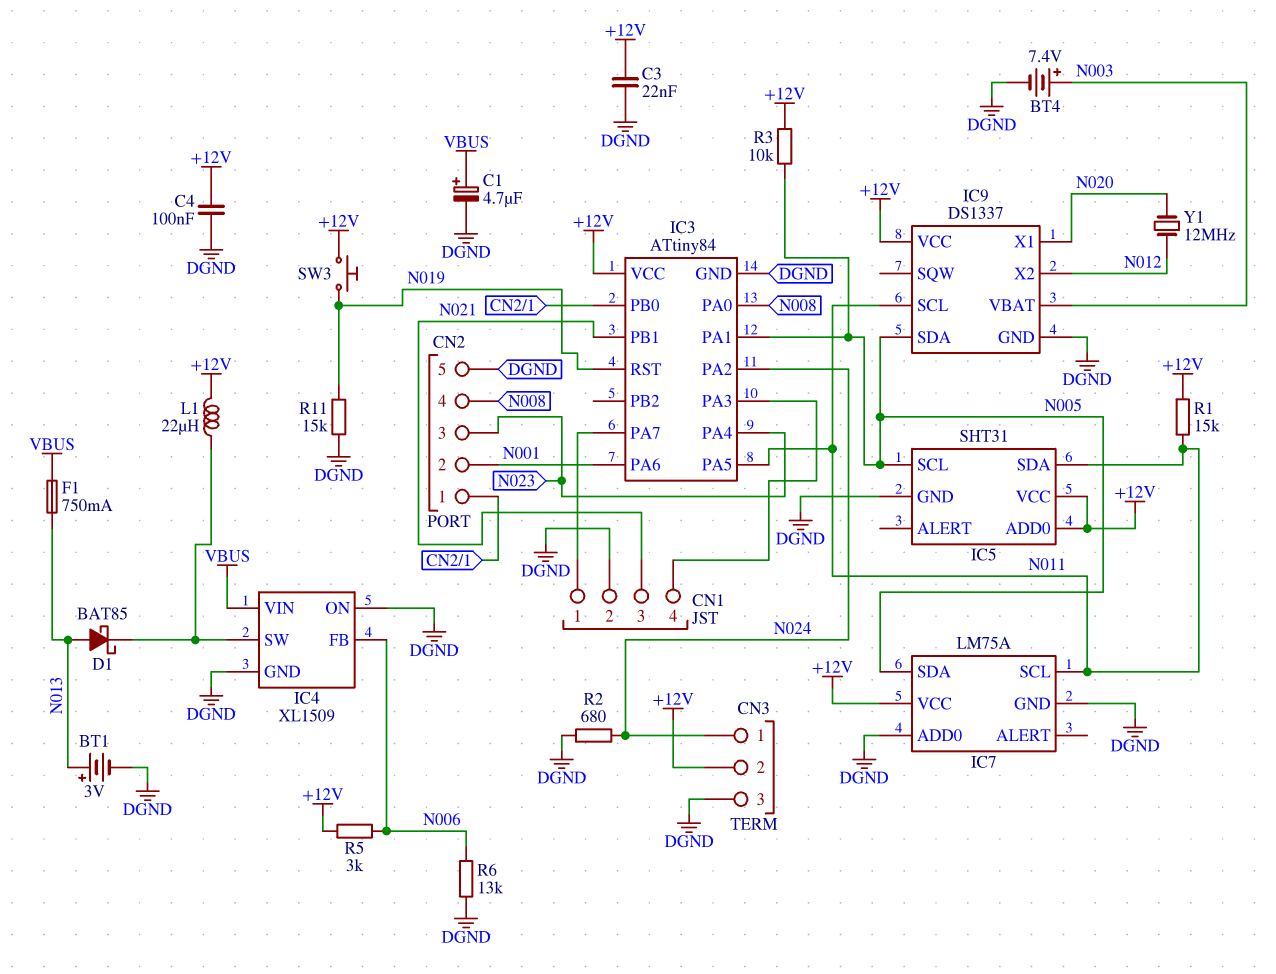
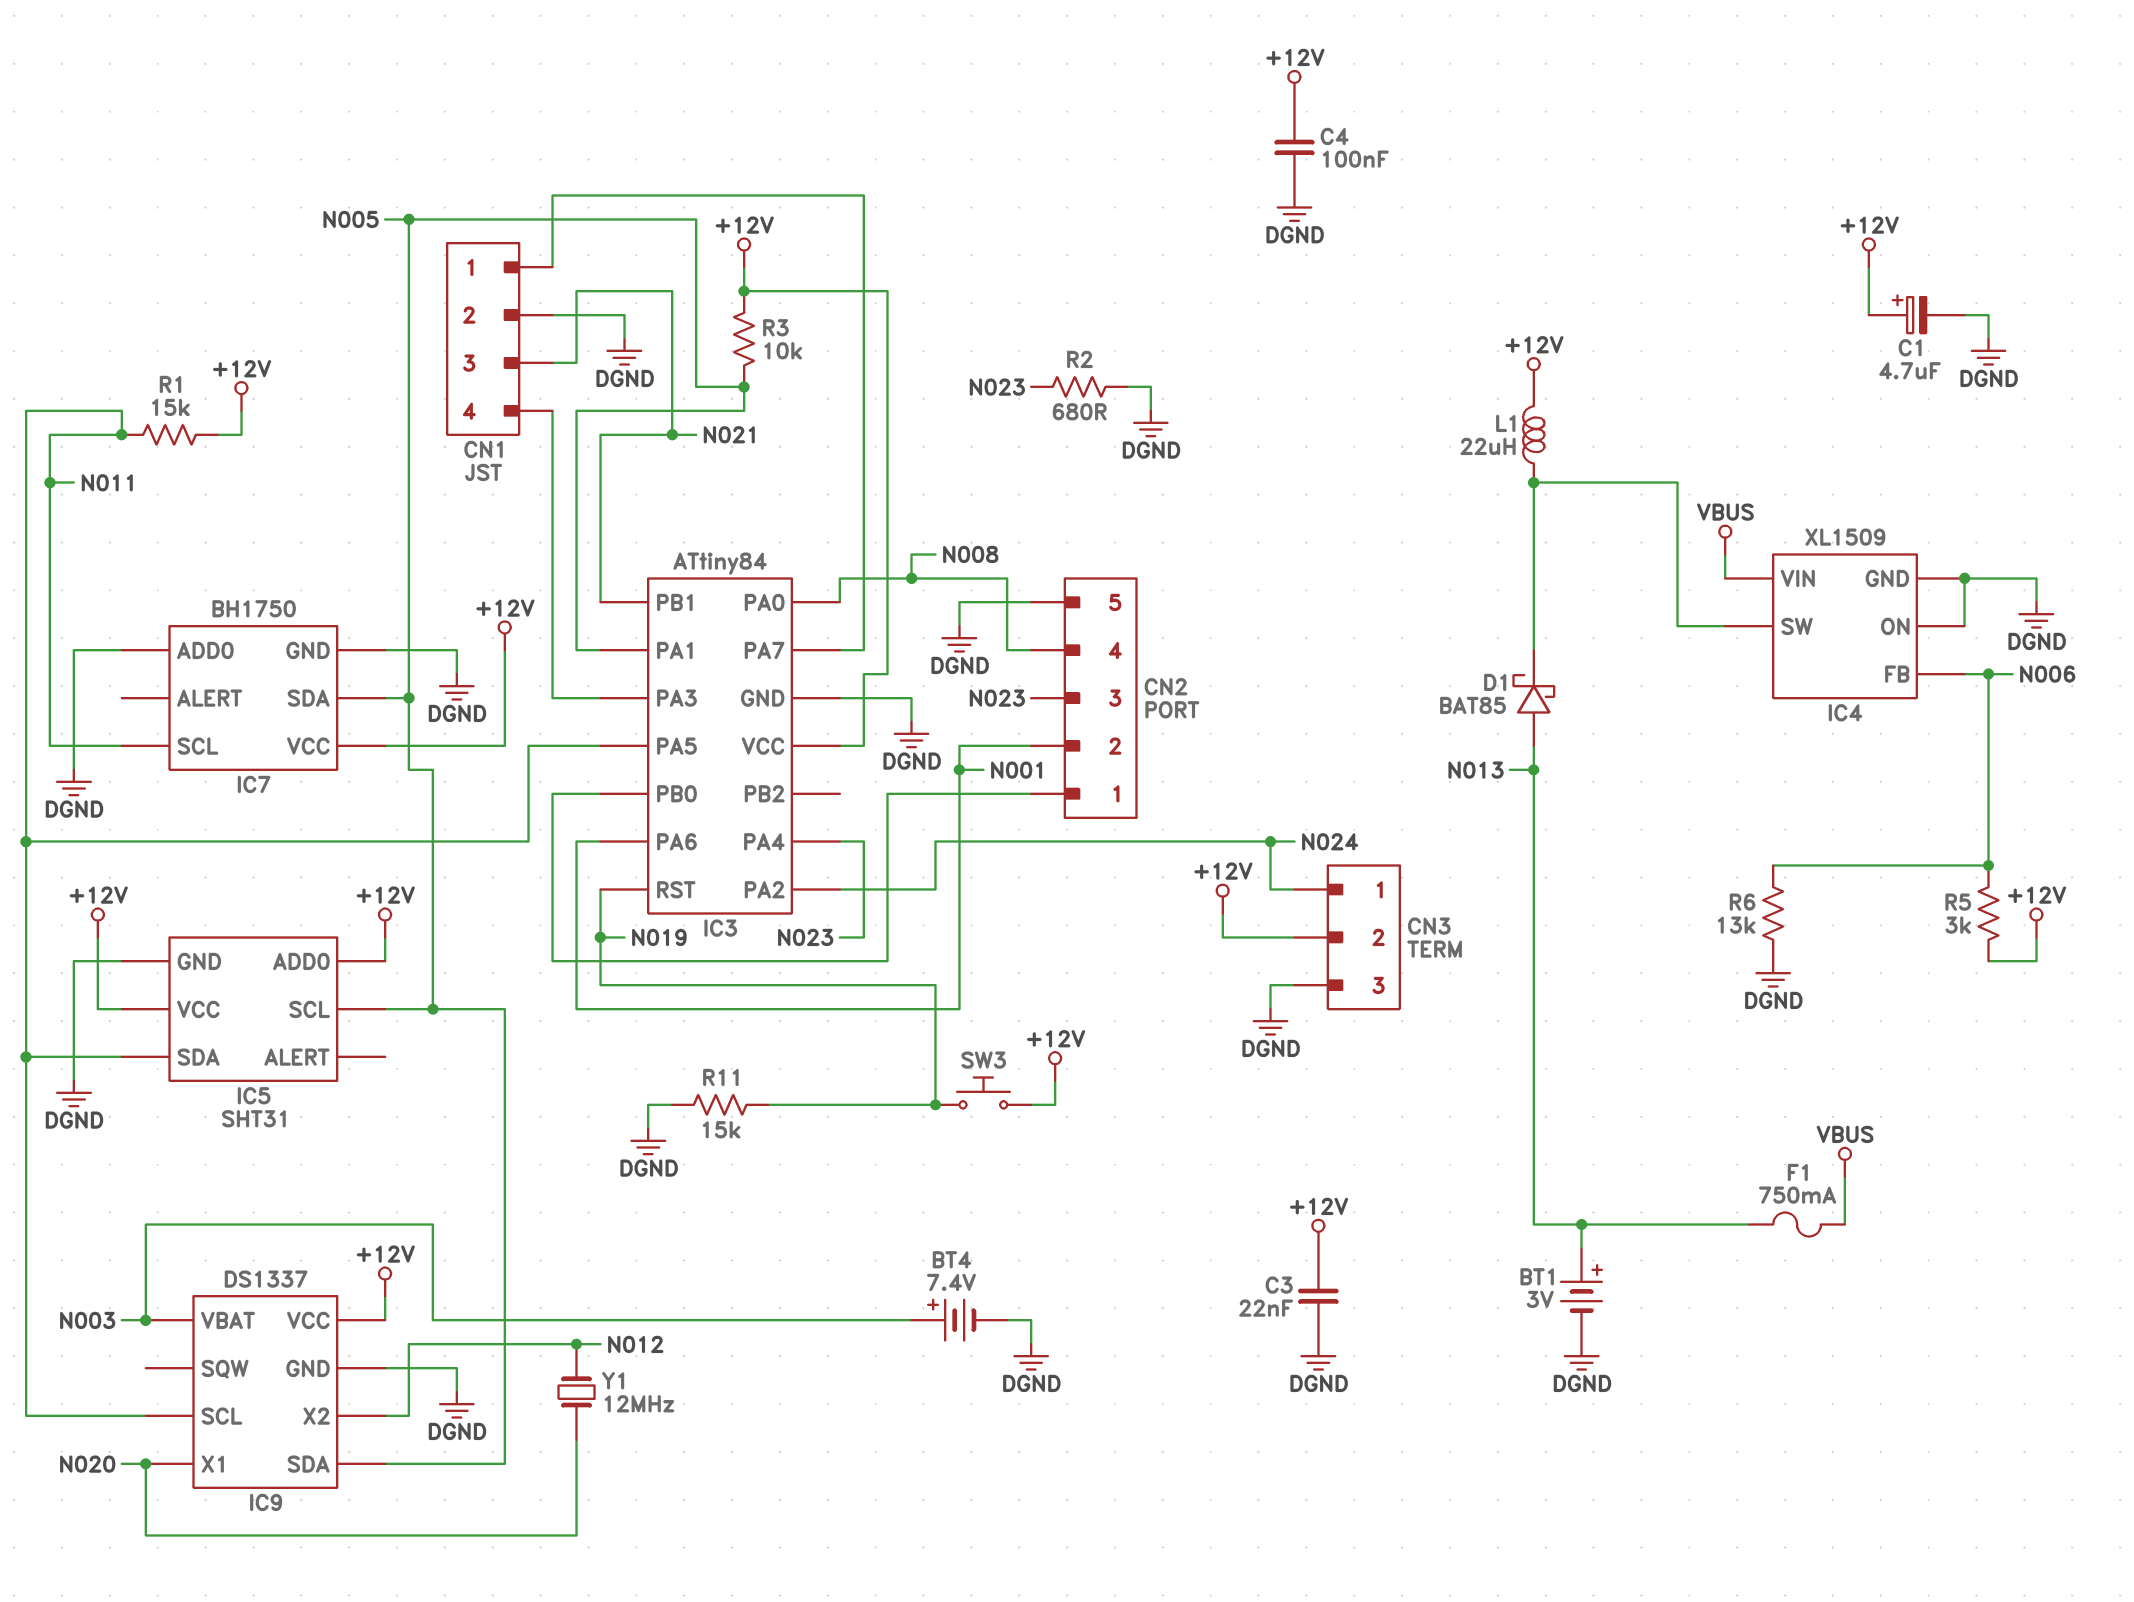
C1: 4.7uF (plus VBUS, minus DGND) -> 4.7uF (plus +12V, minus DGND)
IC7: LM75A -> BH1750
R2: 680 (DGND, N024) -> 680 (DGND, N023)

